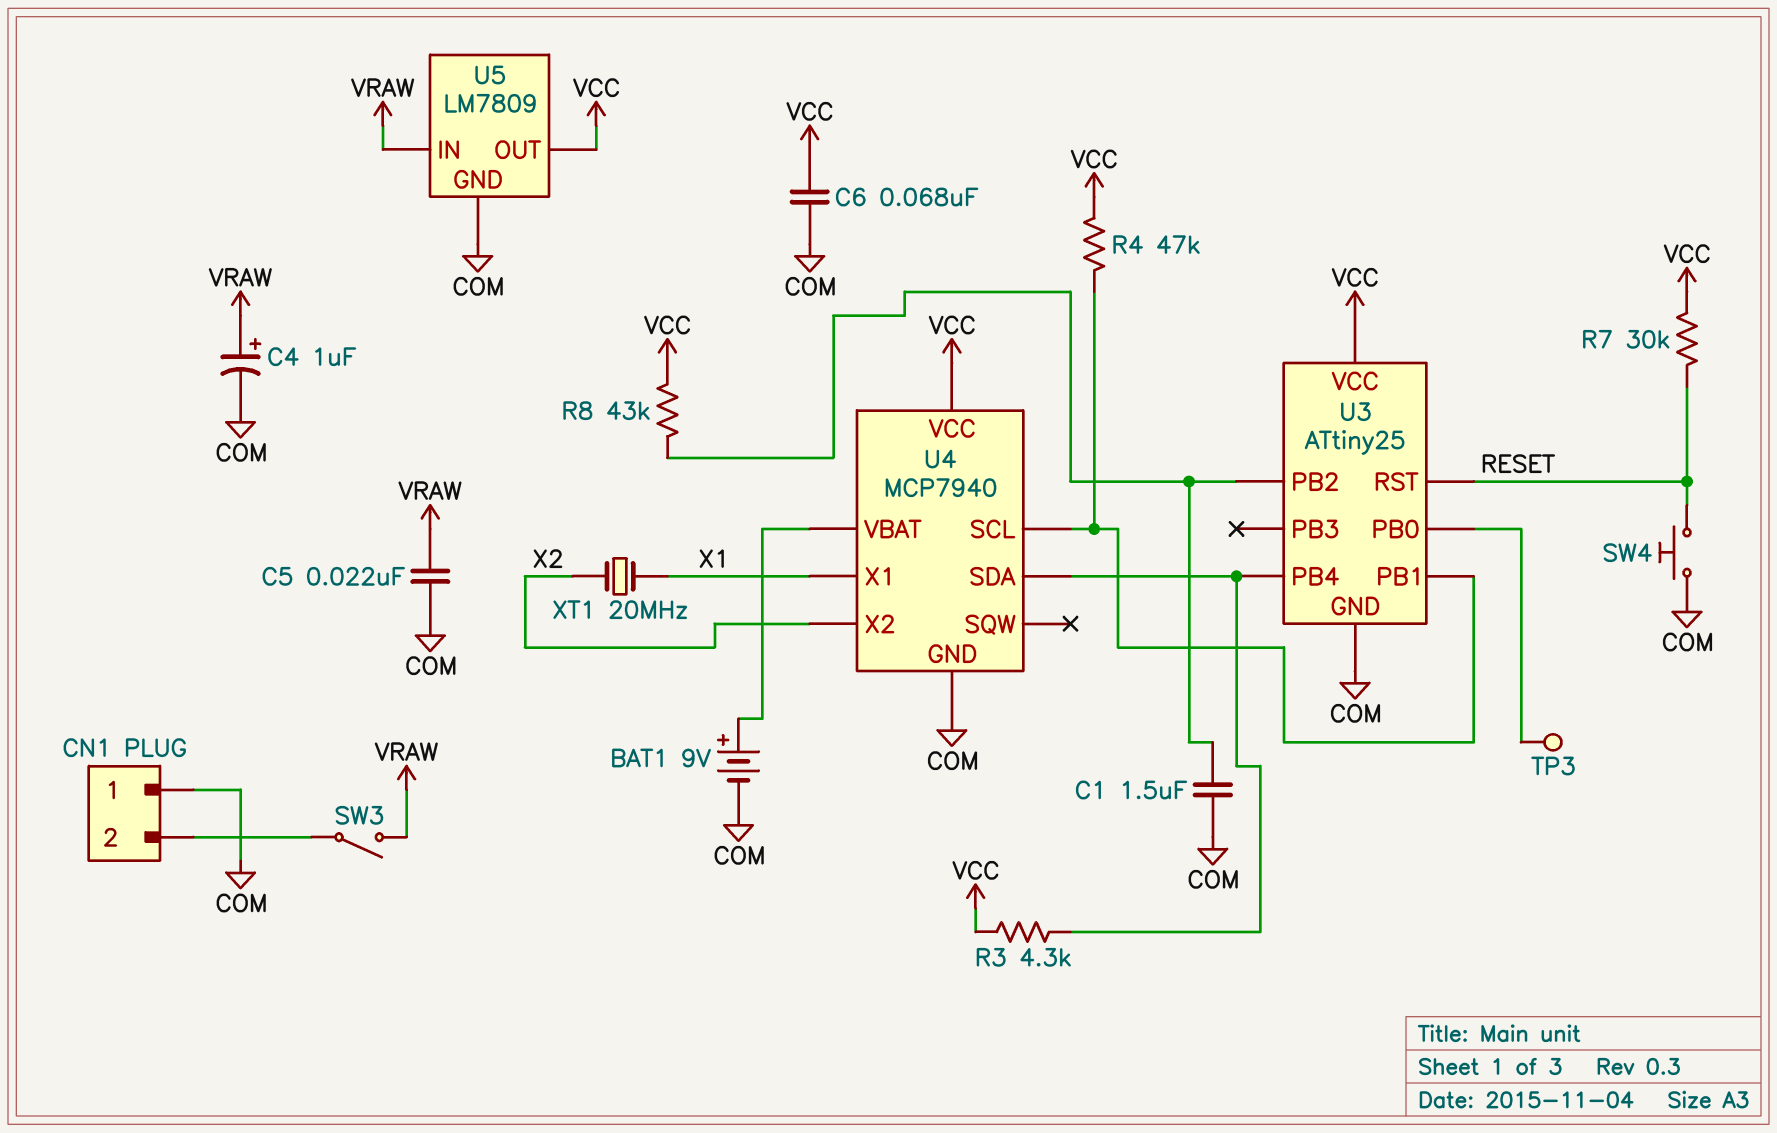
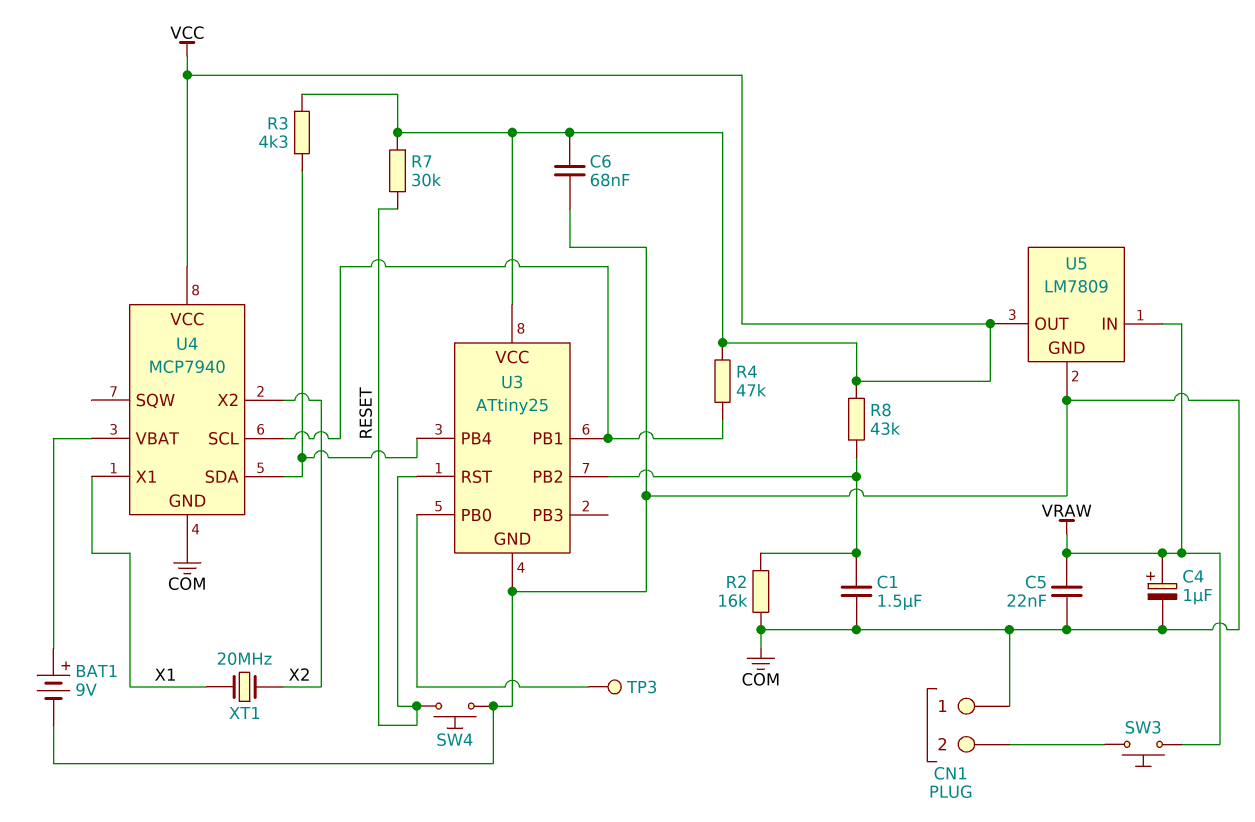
R2: none -> 16k (COM, U3/PB2)
SW3: switch (CN1/2, VRAW) -> button (CN1/2, VRAW)

